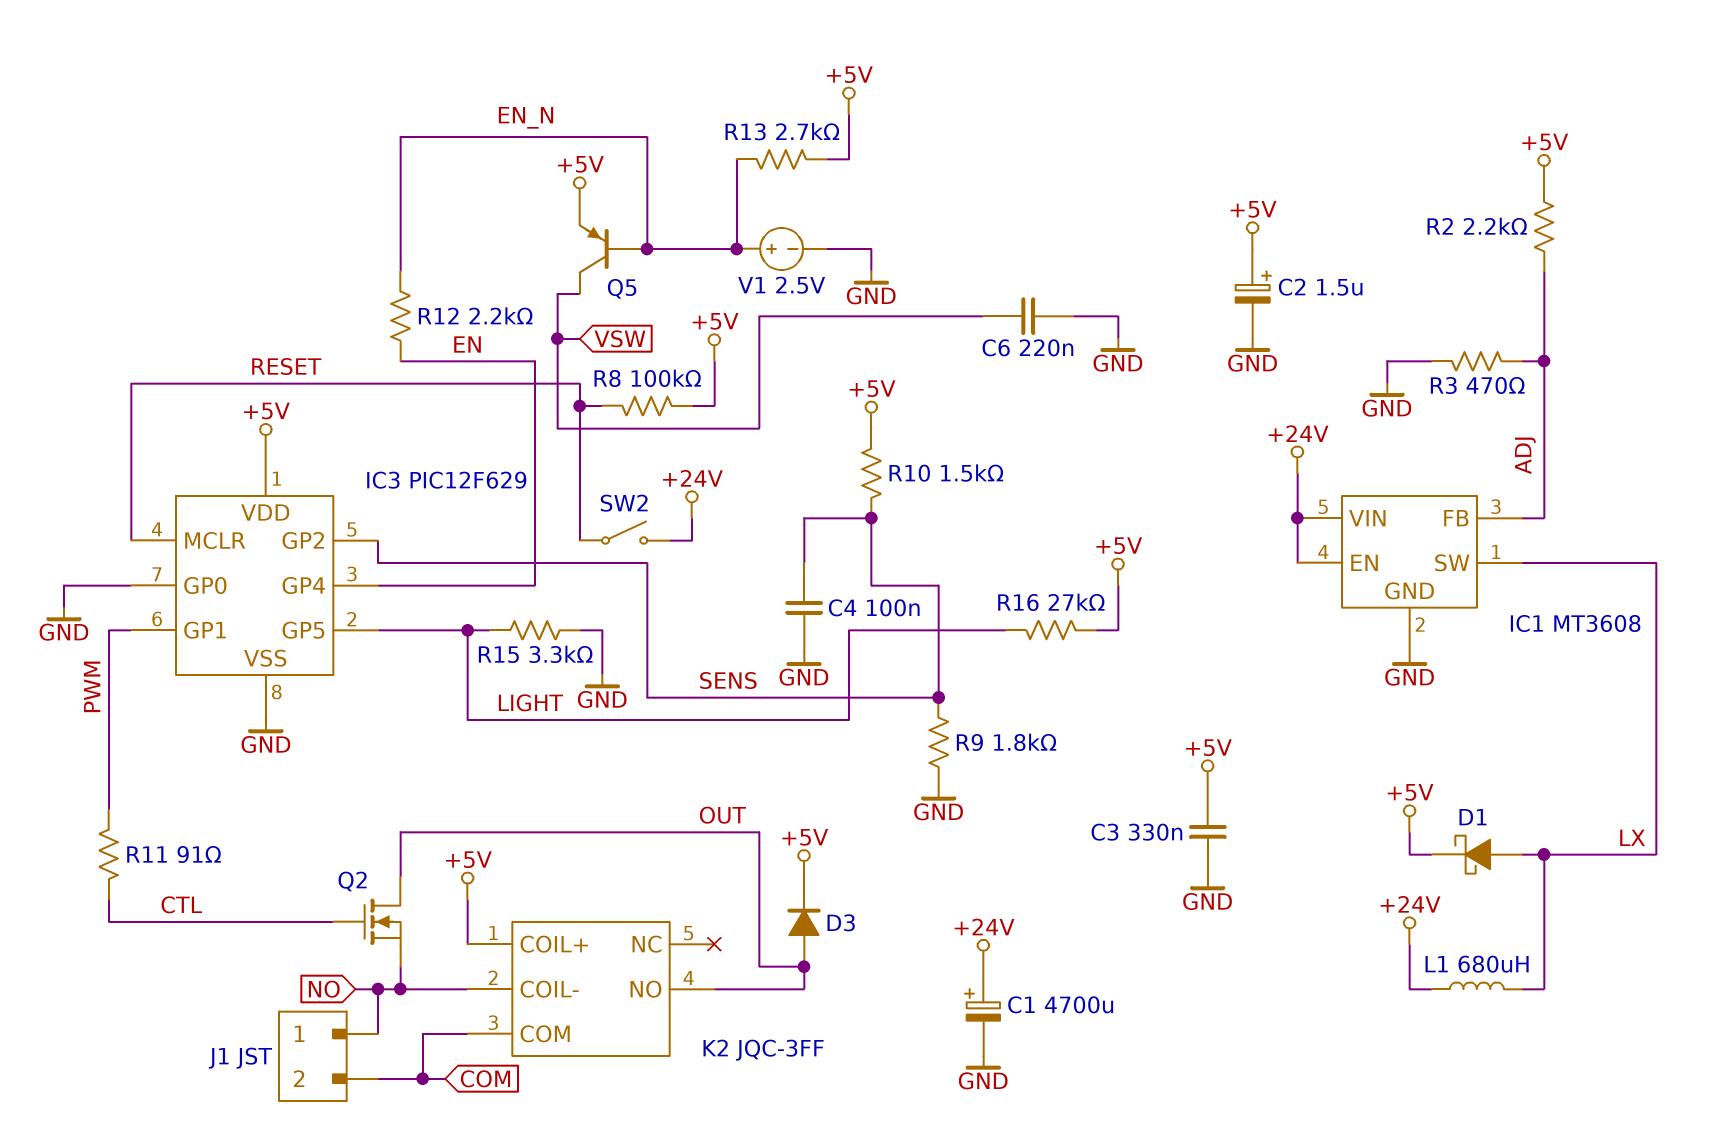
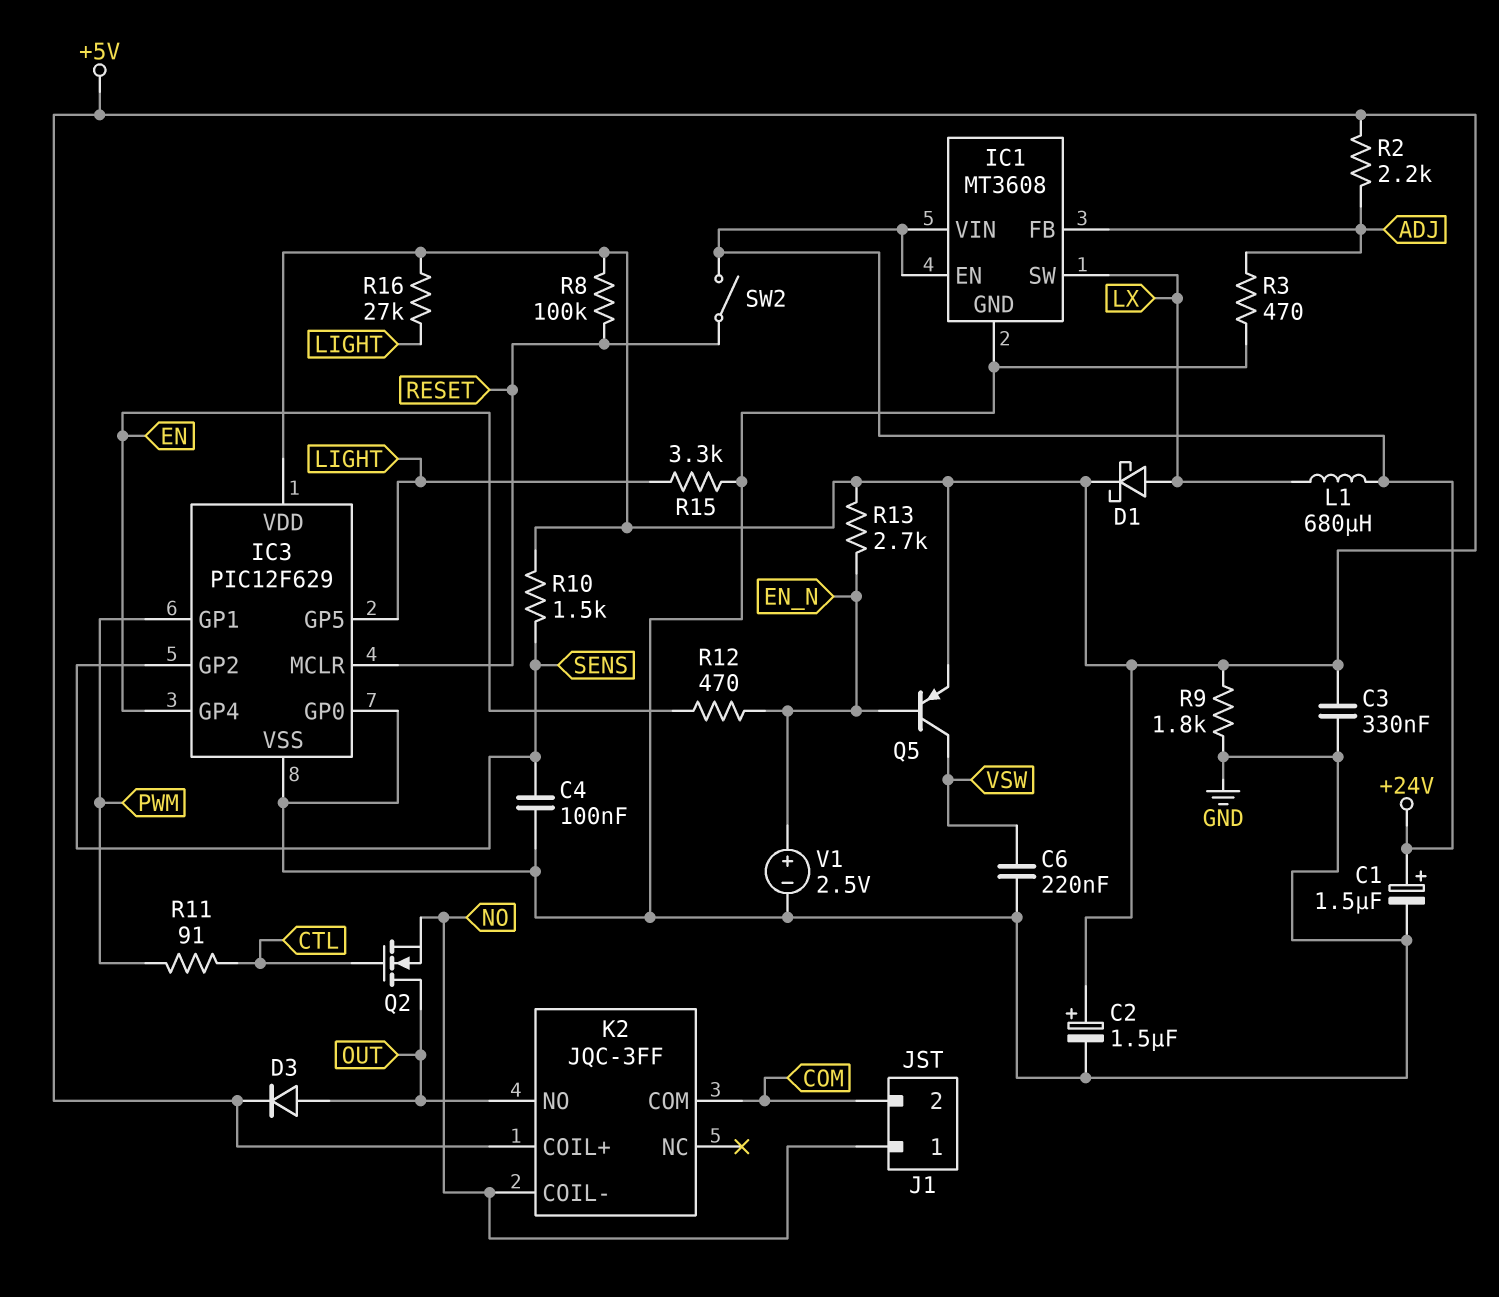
C1: 4700uF (plus +24V, minus GND) -> 1.5uF (plus +24V, minus GND)
R9: 1.8k (GND, SENS) -> 1.8k (+5V, GND)
R12: 2.2k (EN, EN_N) -> 470 (EN, EN_N)

